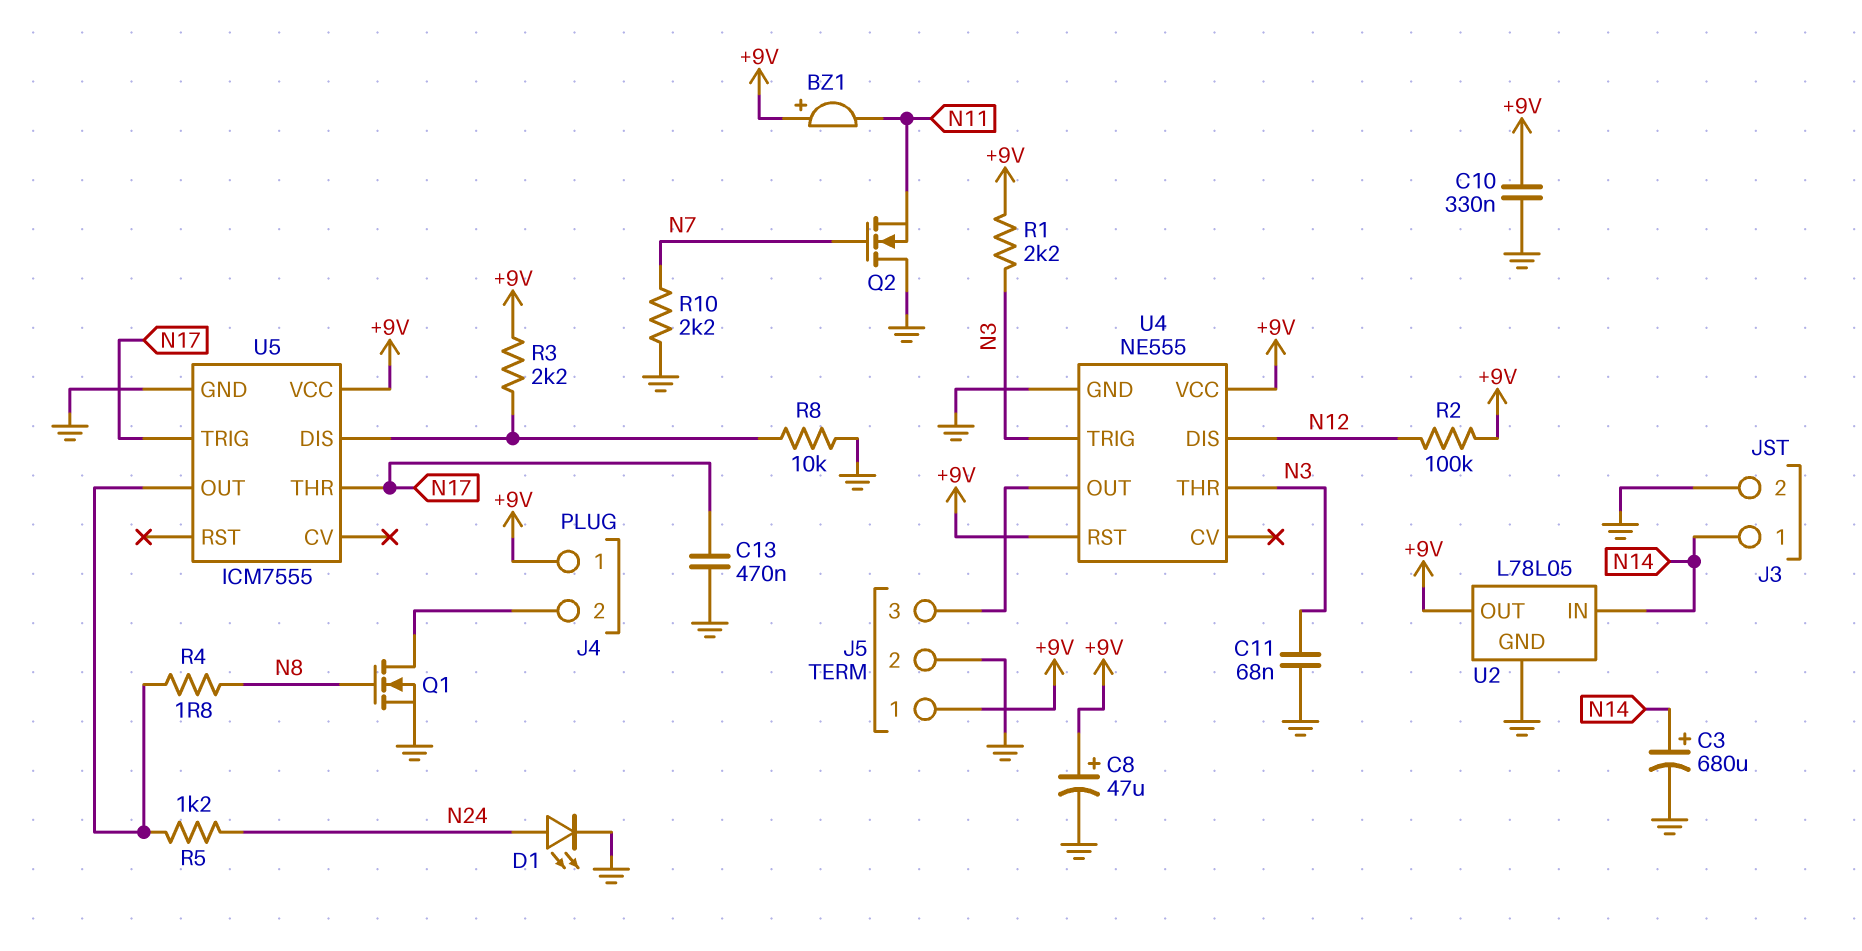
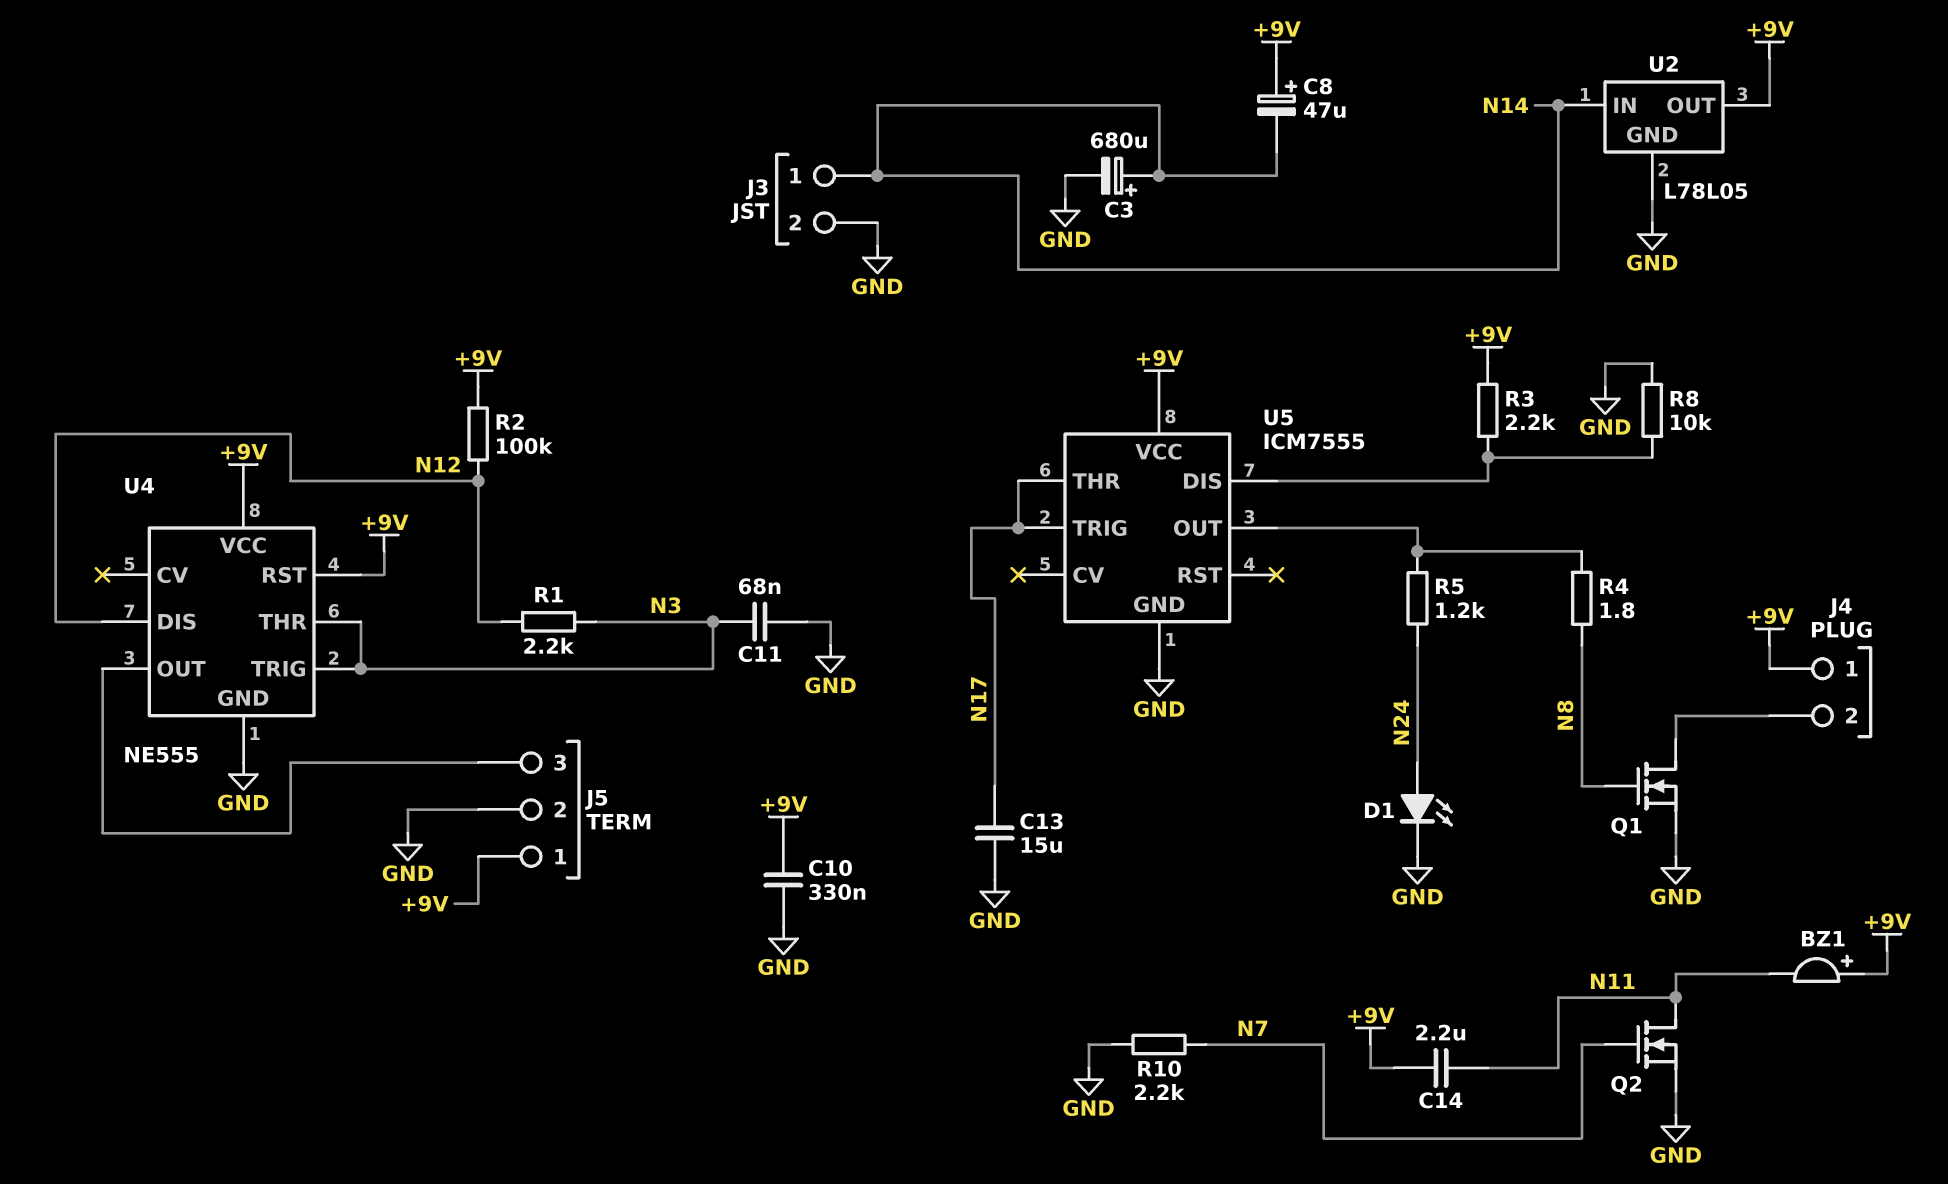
C8: 47uF (plus +9V, minus GND) -> 47uF (plus +9V, minus N14)
C13: 470nF (GND, N17) -> 15uF (GND, N17)
C14: none -> 2.2uF (+9V, N11)
Q2: NMOS (G N7, D GND, S N11) -> NMOS (G N7, D N11, S GND)
R1: 2.2k (+9V, N3) -> 2.2k (N3, N12)

